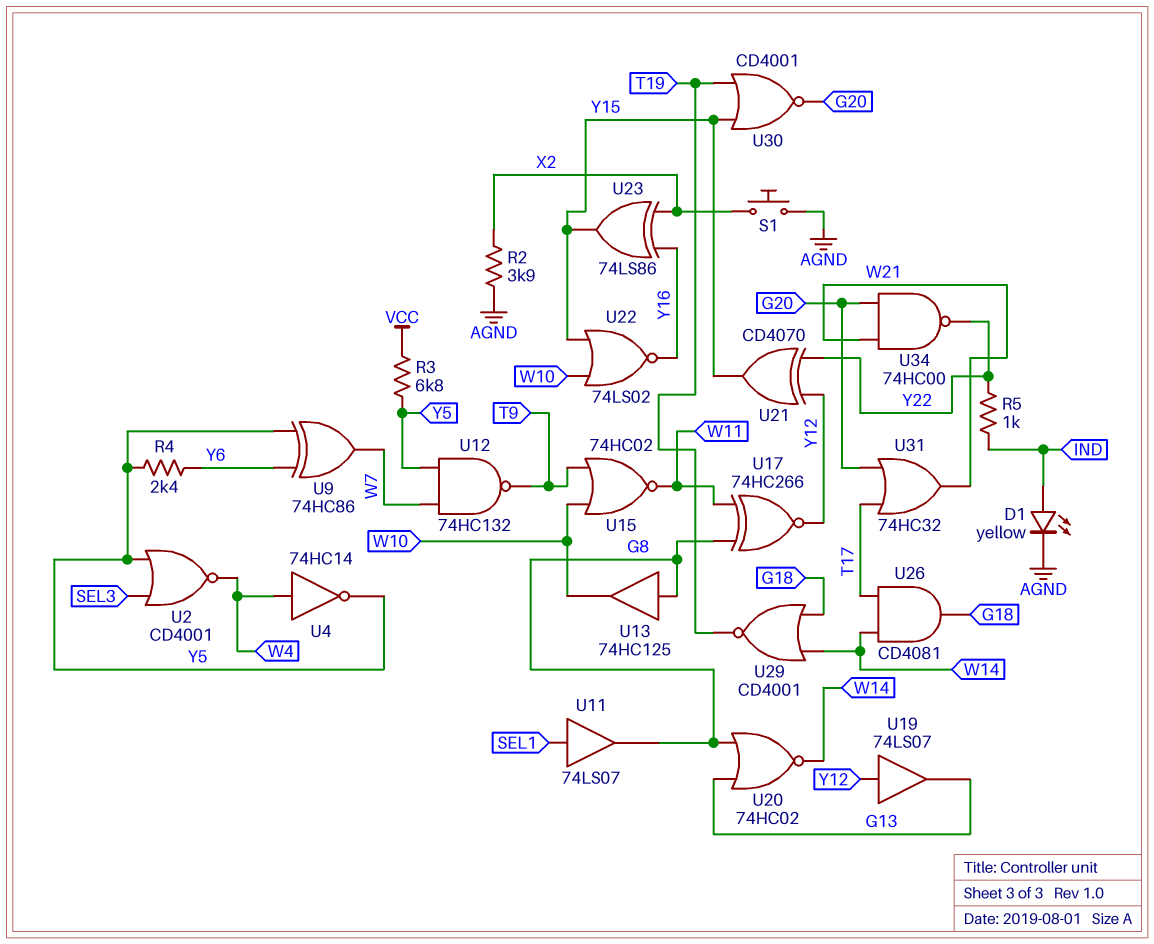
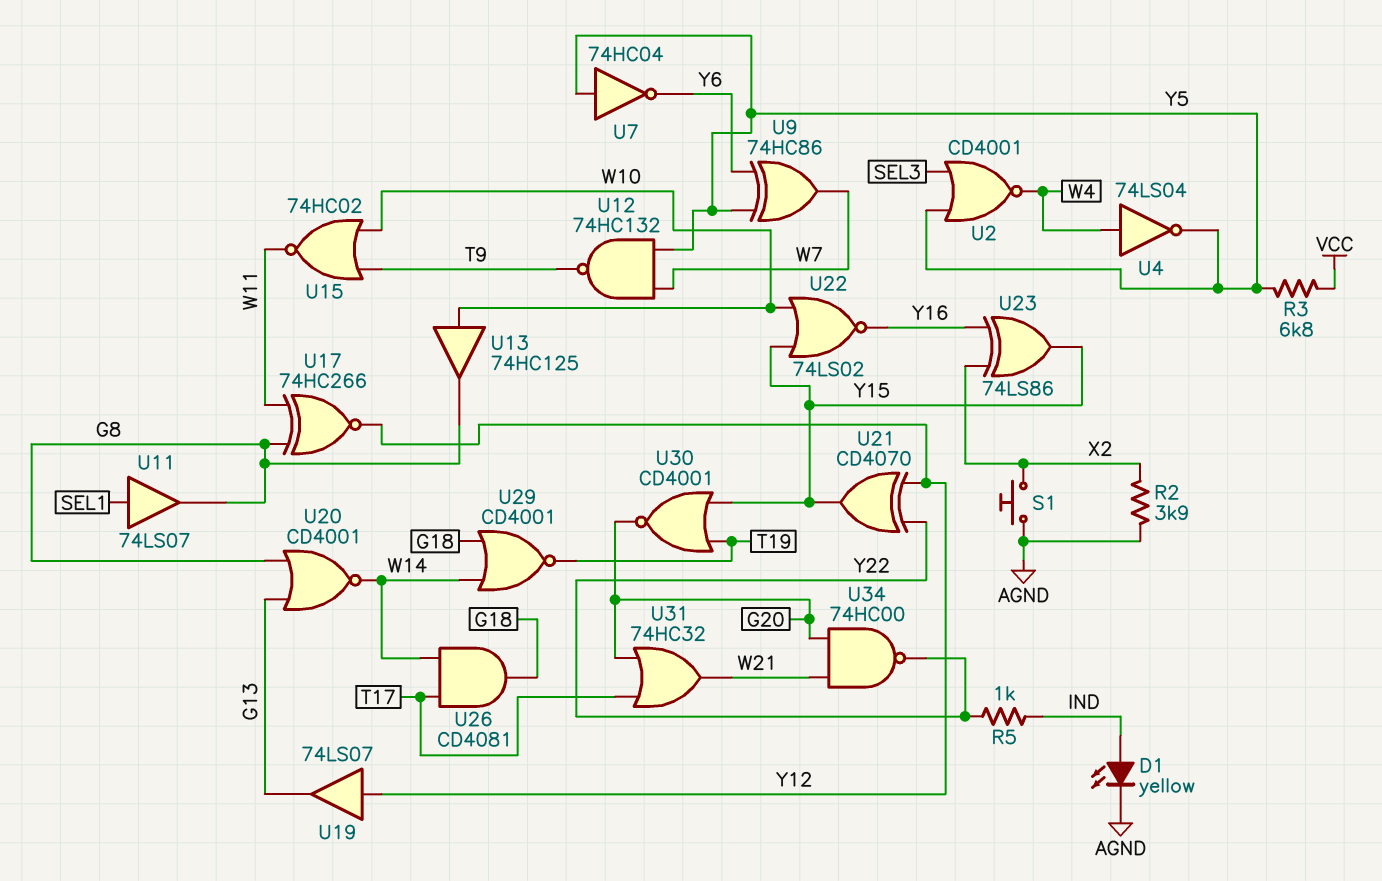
R4: 2.4k (Y5, Y6) -> none
U4: NOT 74HC14 (in W4, out Y5) -> NOT 74LS04 (in W4, out Y5)
U7: none -> NOT 74HC04 (in Y5, out Y6)
U13: buffer 74HC125 (in G8, out W10) -> buffer 74HC125 (in W10, out G8)
U20: NOR 74HC02 (in G8, in G13, out W14) -> NOR CD4001 (in G8, in G13, out W14)

